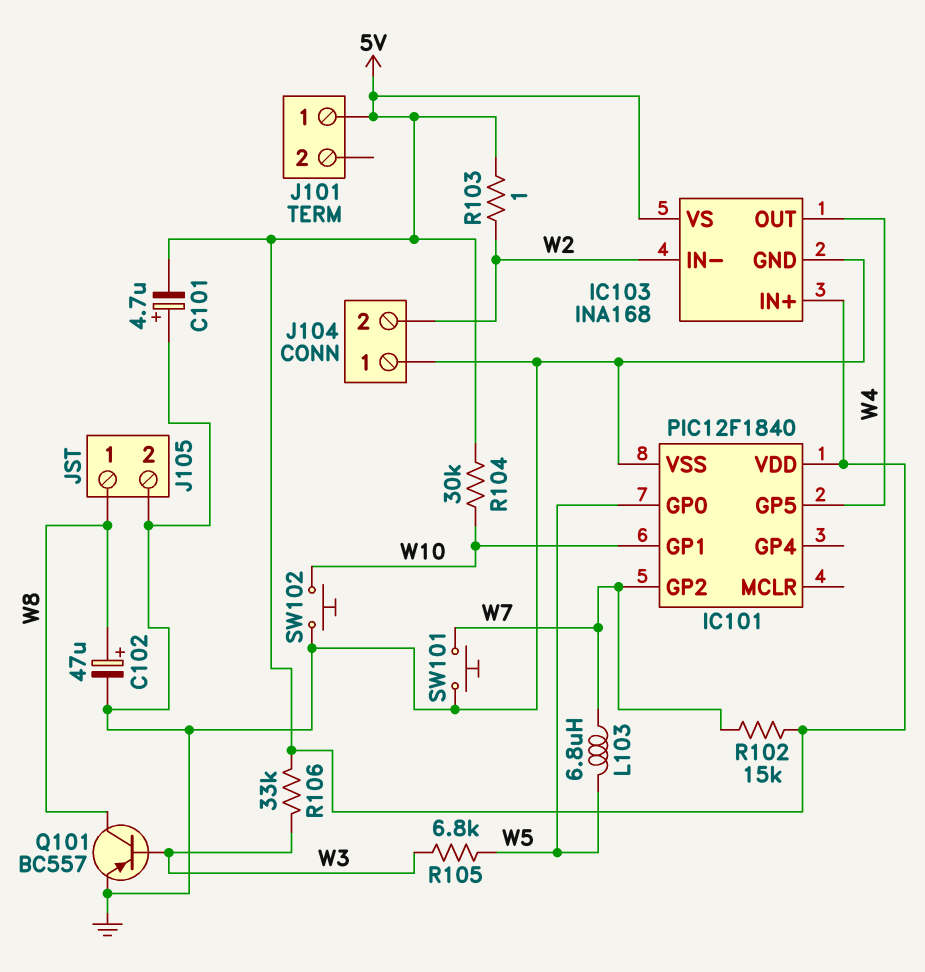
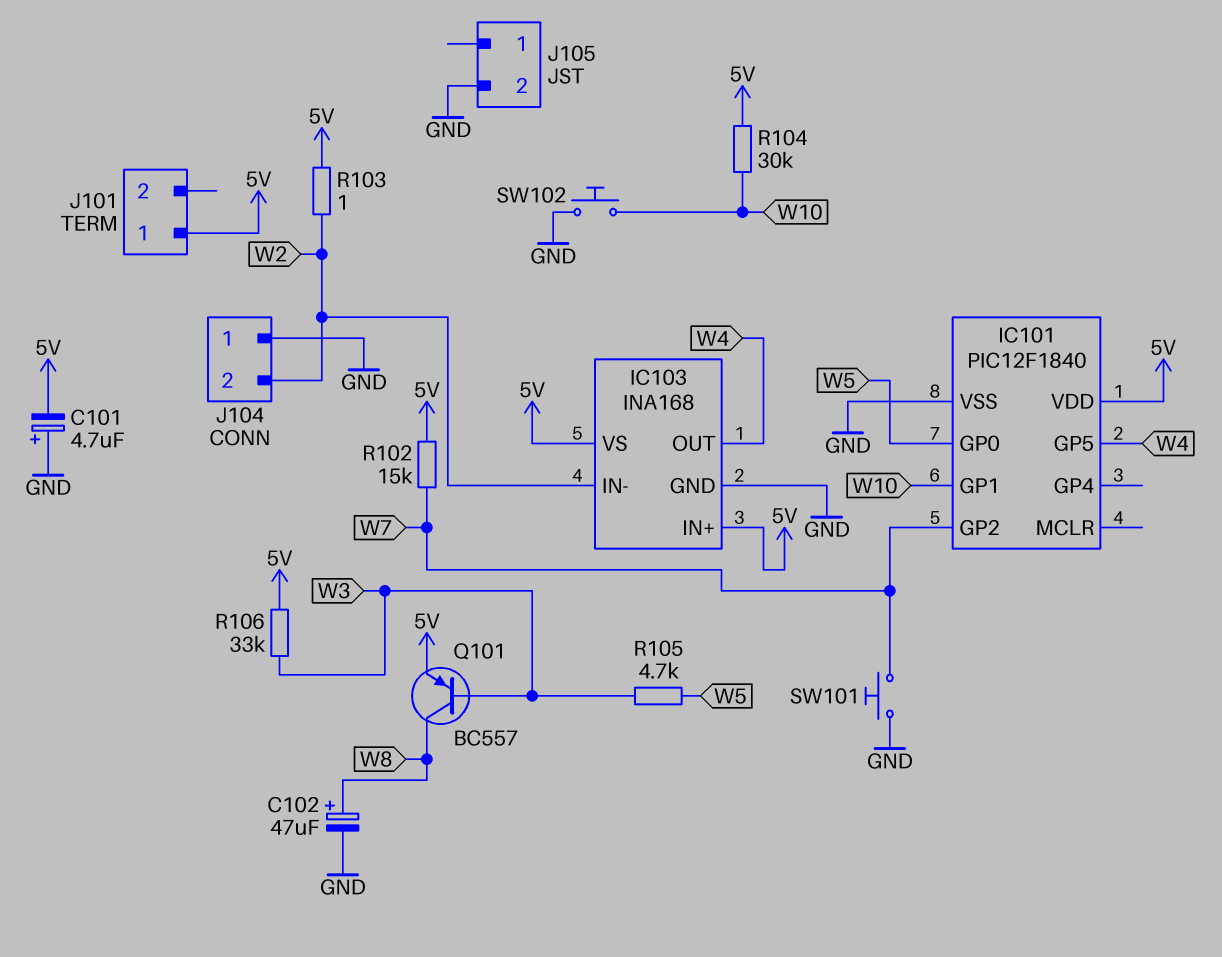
J105 pin 1: W8 -> none
L103: 6.8uH (W5, W7) -> none
Q101: PNP BC557 (B W3, C W8, E GND) -> PNP BC557 (B W3, C W8, E 5V)
R105: 6.8k (W3, W5) -> 4.7k (W3, W5)

